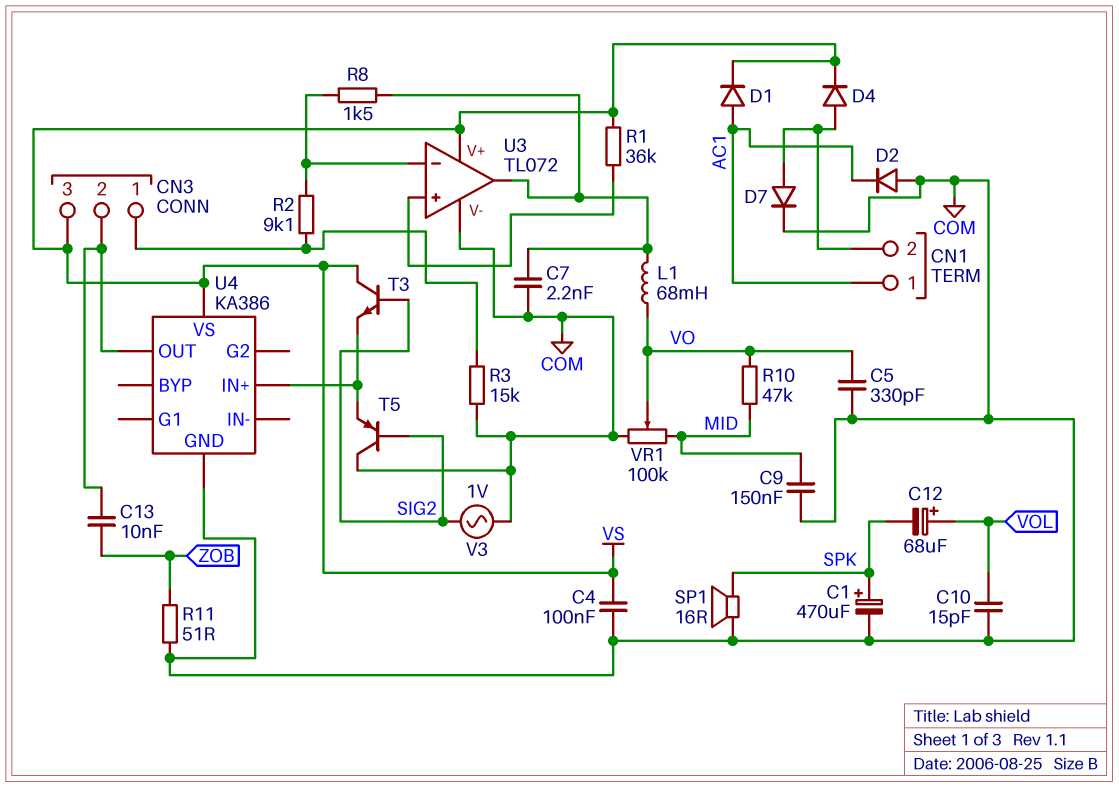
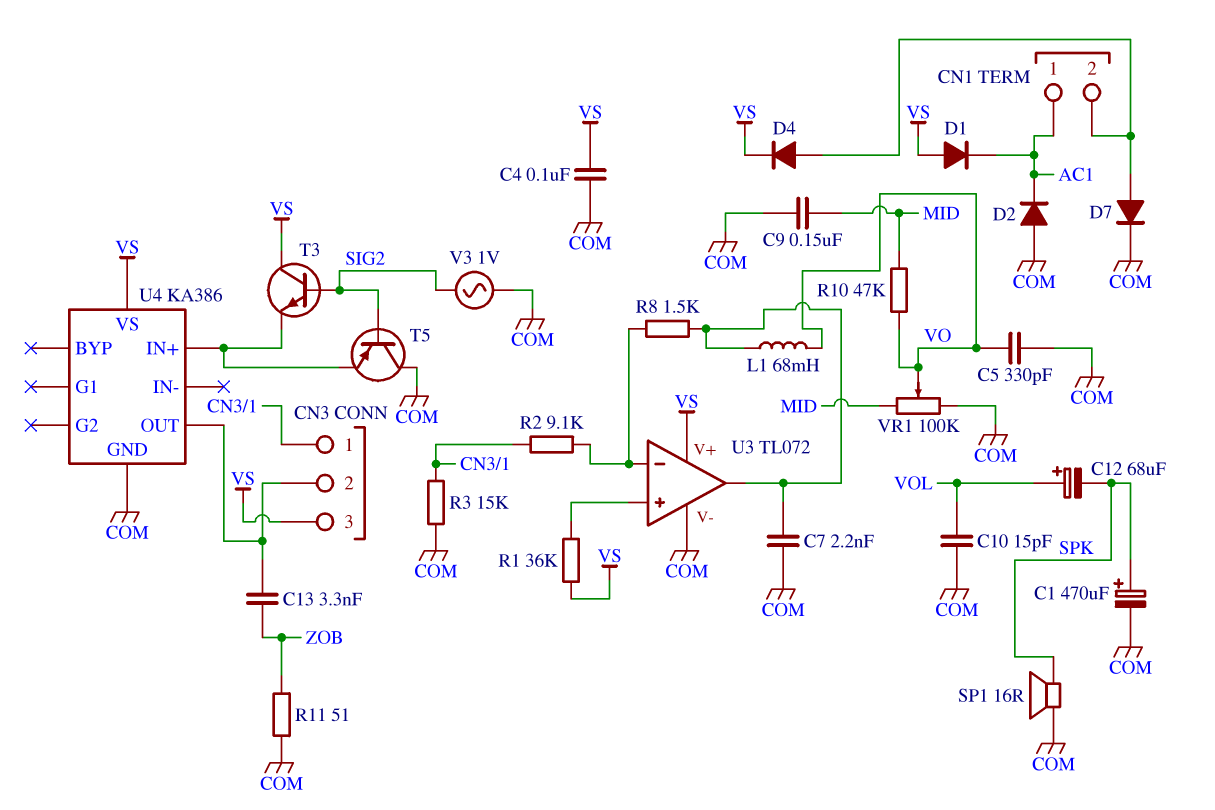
C13: 10nF (CN3/2, ZOB) -> 3.3nF (CN3/2, ZOB)
D1: diode (A AC1, K VS) -> diode (A VS, K AC1)

